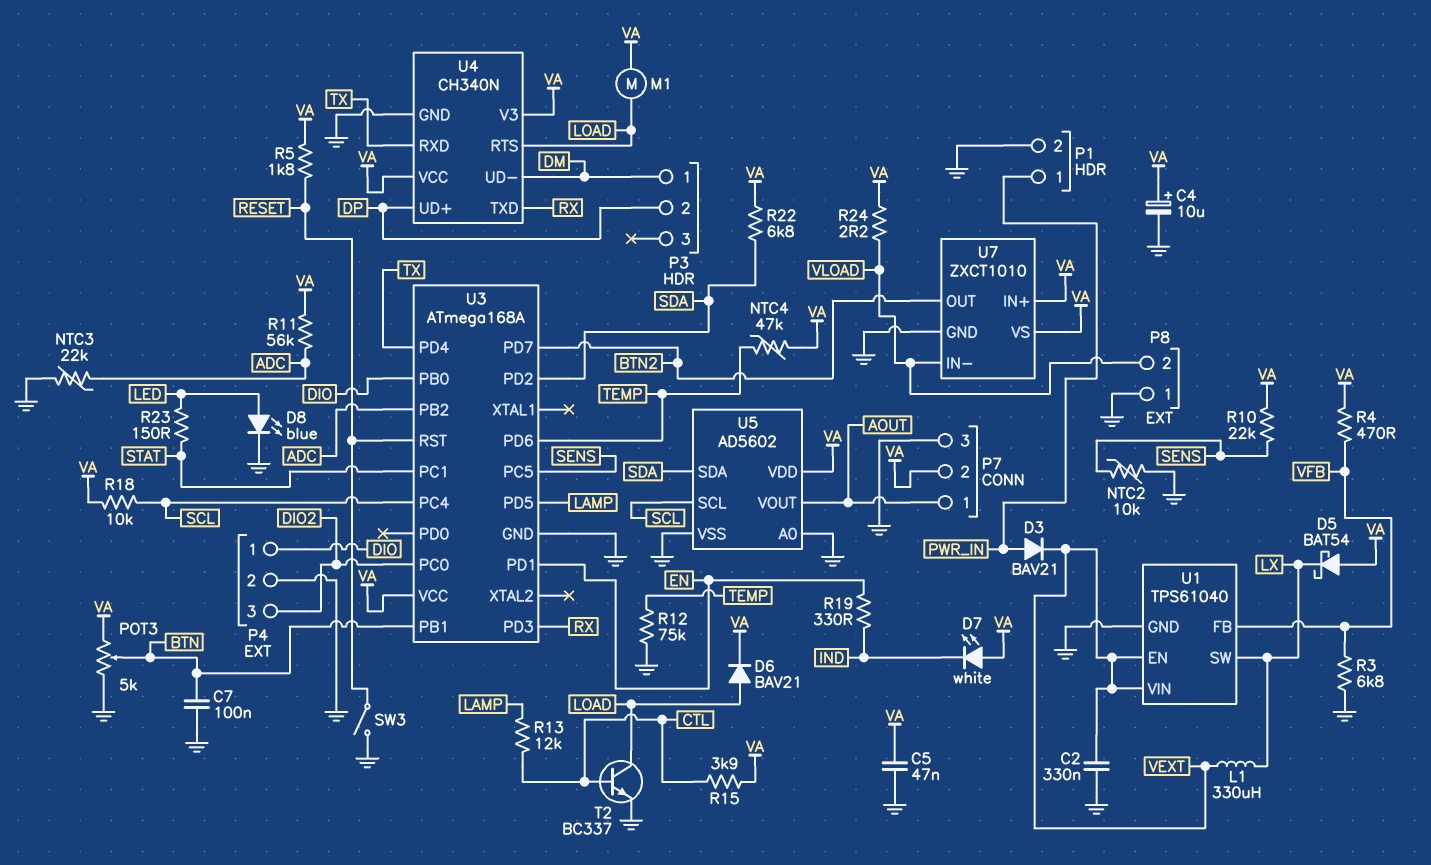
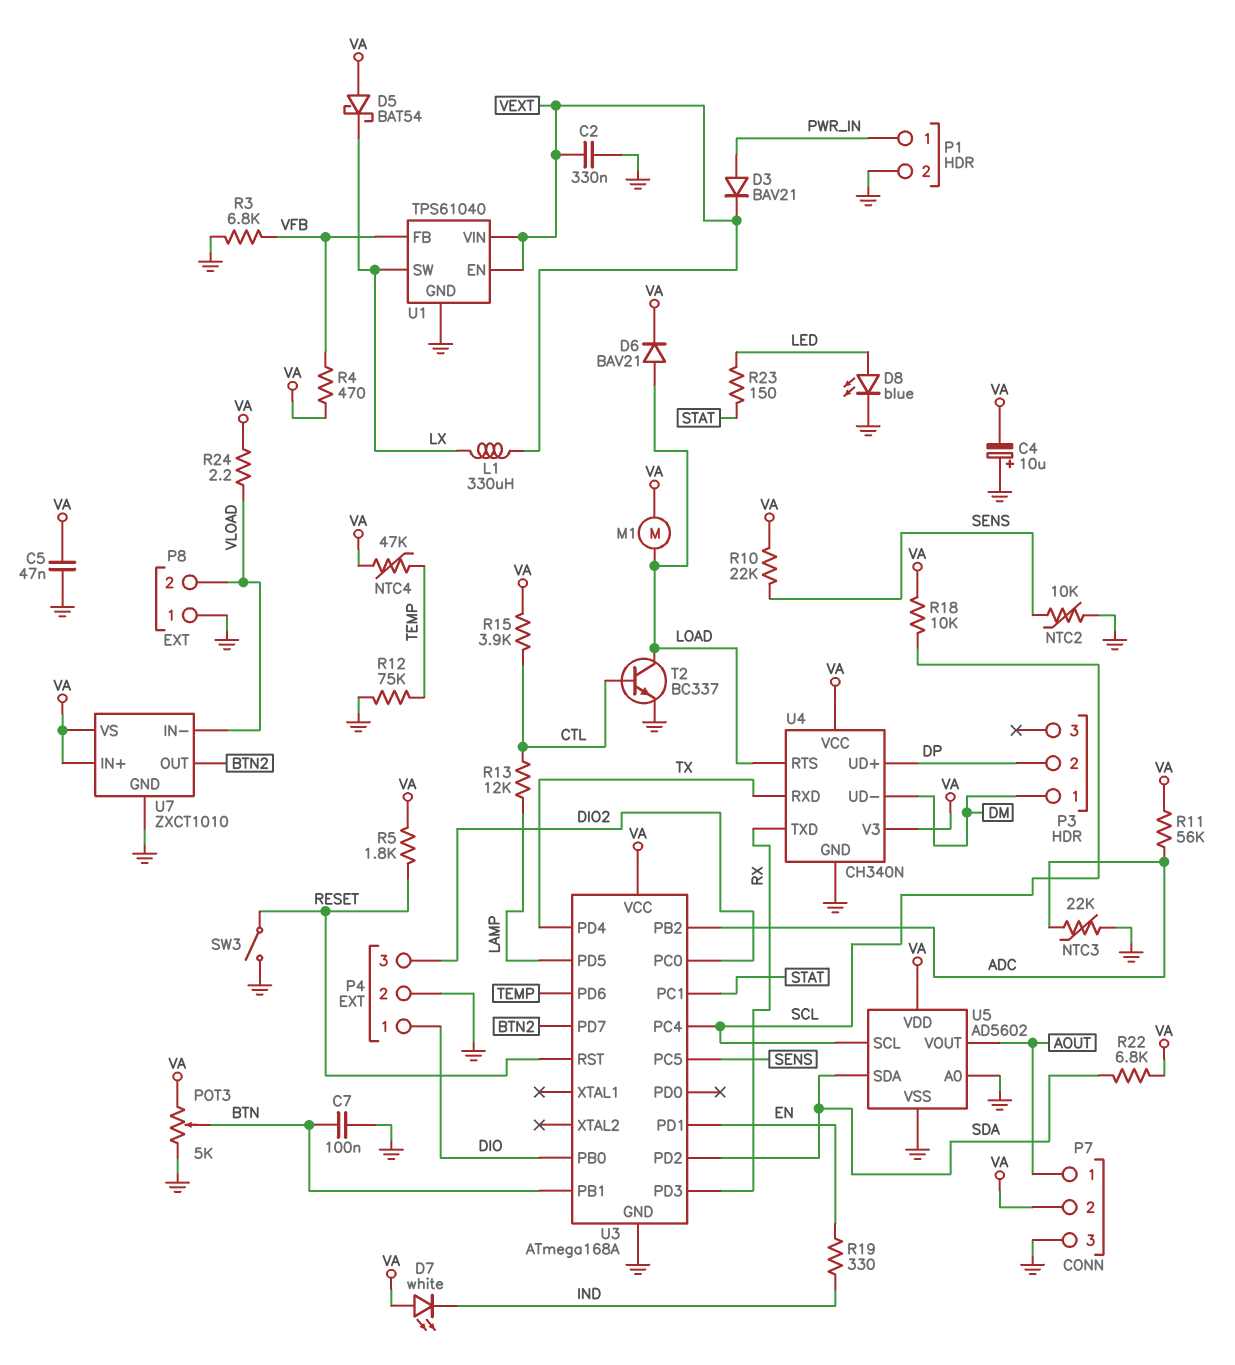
C4: 10uF (plus VA, minus GND) -> 10uF (plus GND, minus VA)

